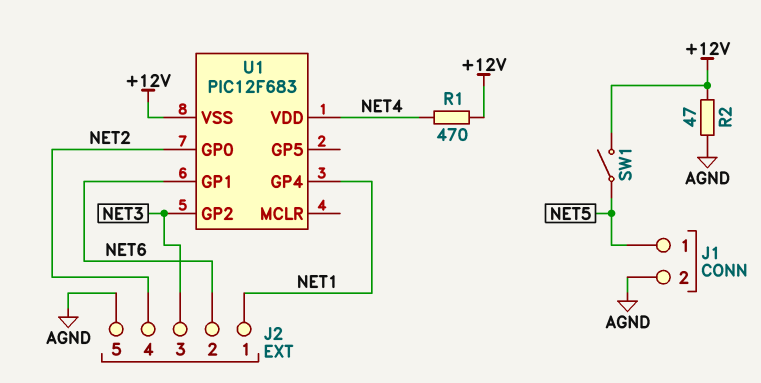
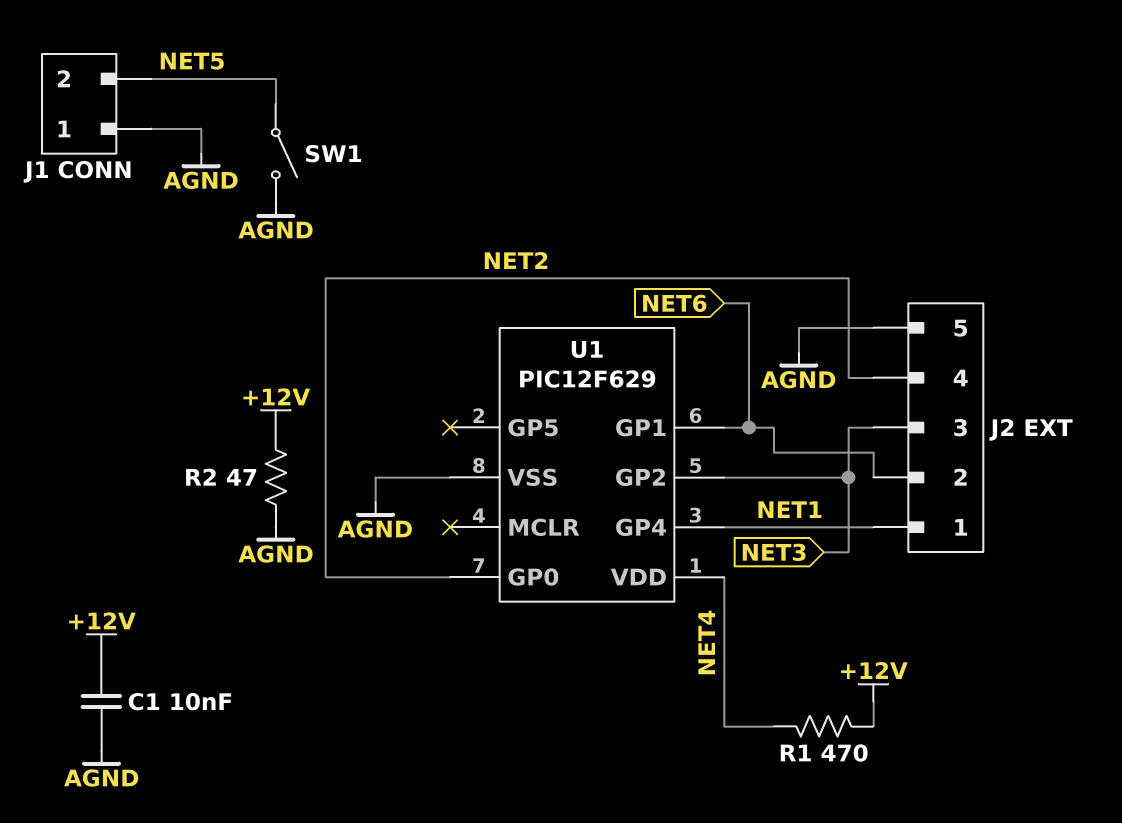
C1: none -> 10nF (+12V, AGND)
J1 pin 1: NET5 -> AGND
J1 pin 2: AGND -> NET5
SW1: switch (+12V, NET5) -> switch (AGND, NET5)
U1: PIC12F683 -> PIC12F629
U1 pin VSS: +12V -> AGND

